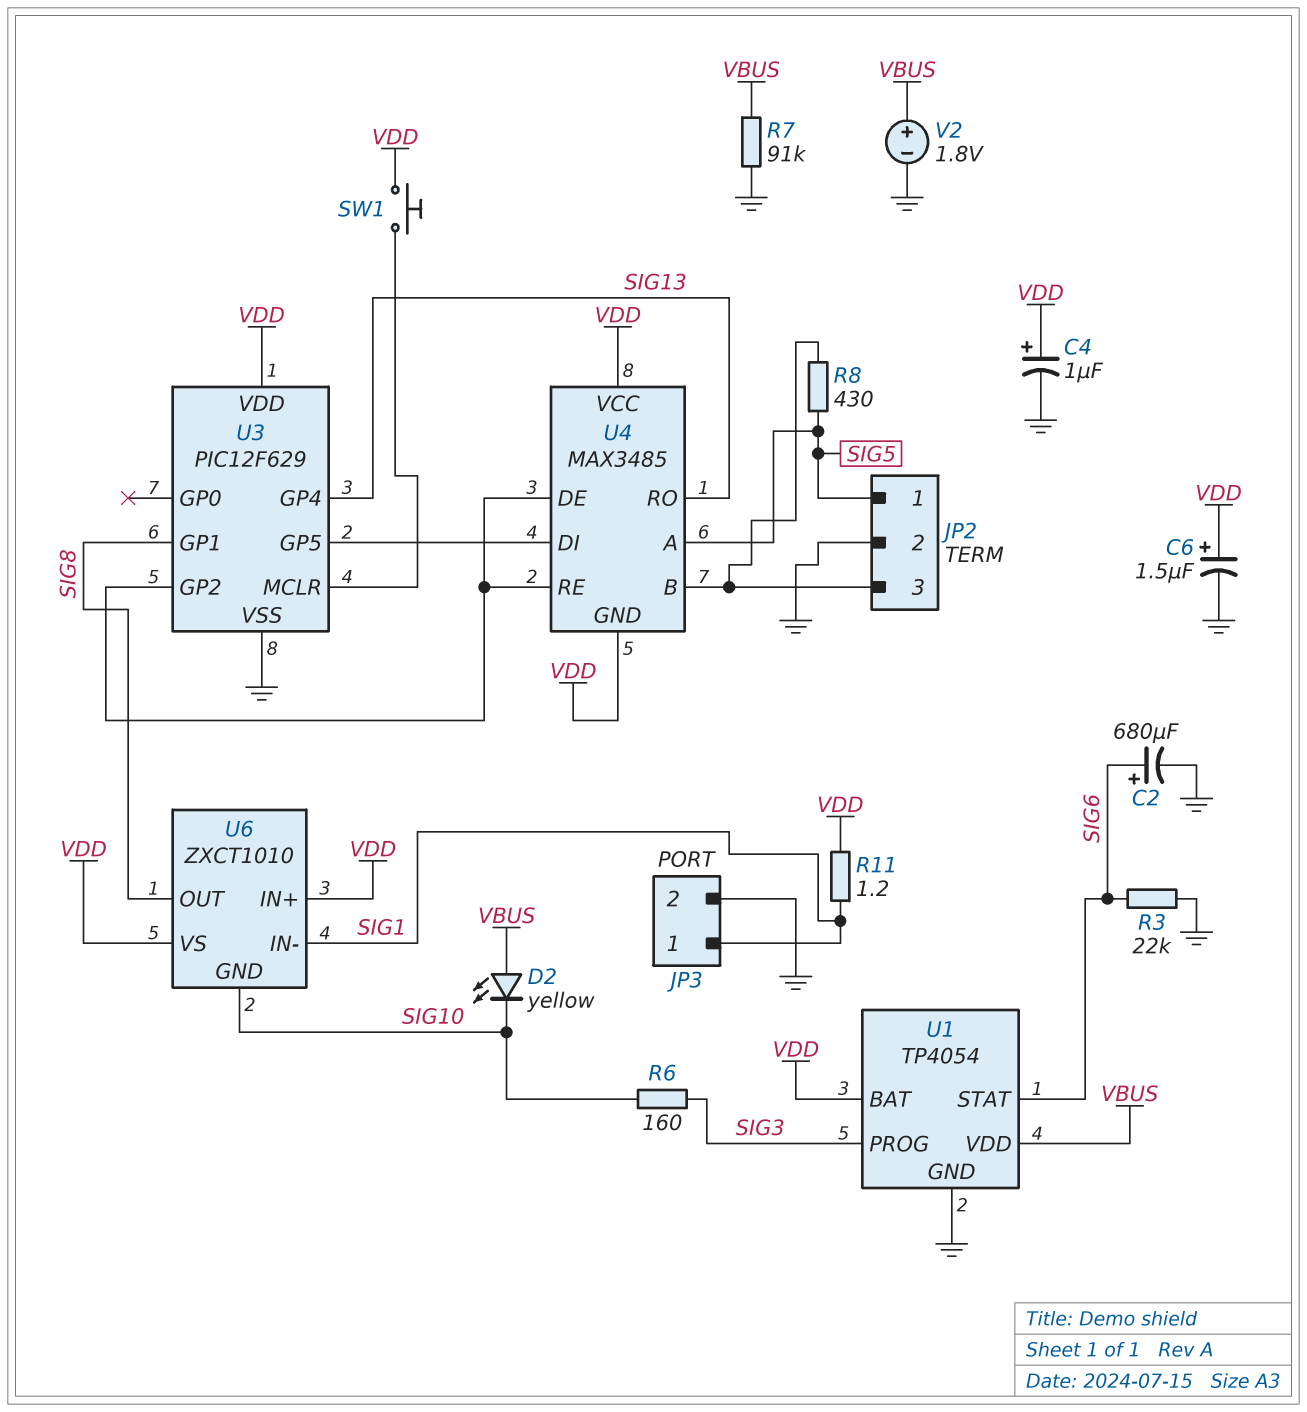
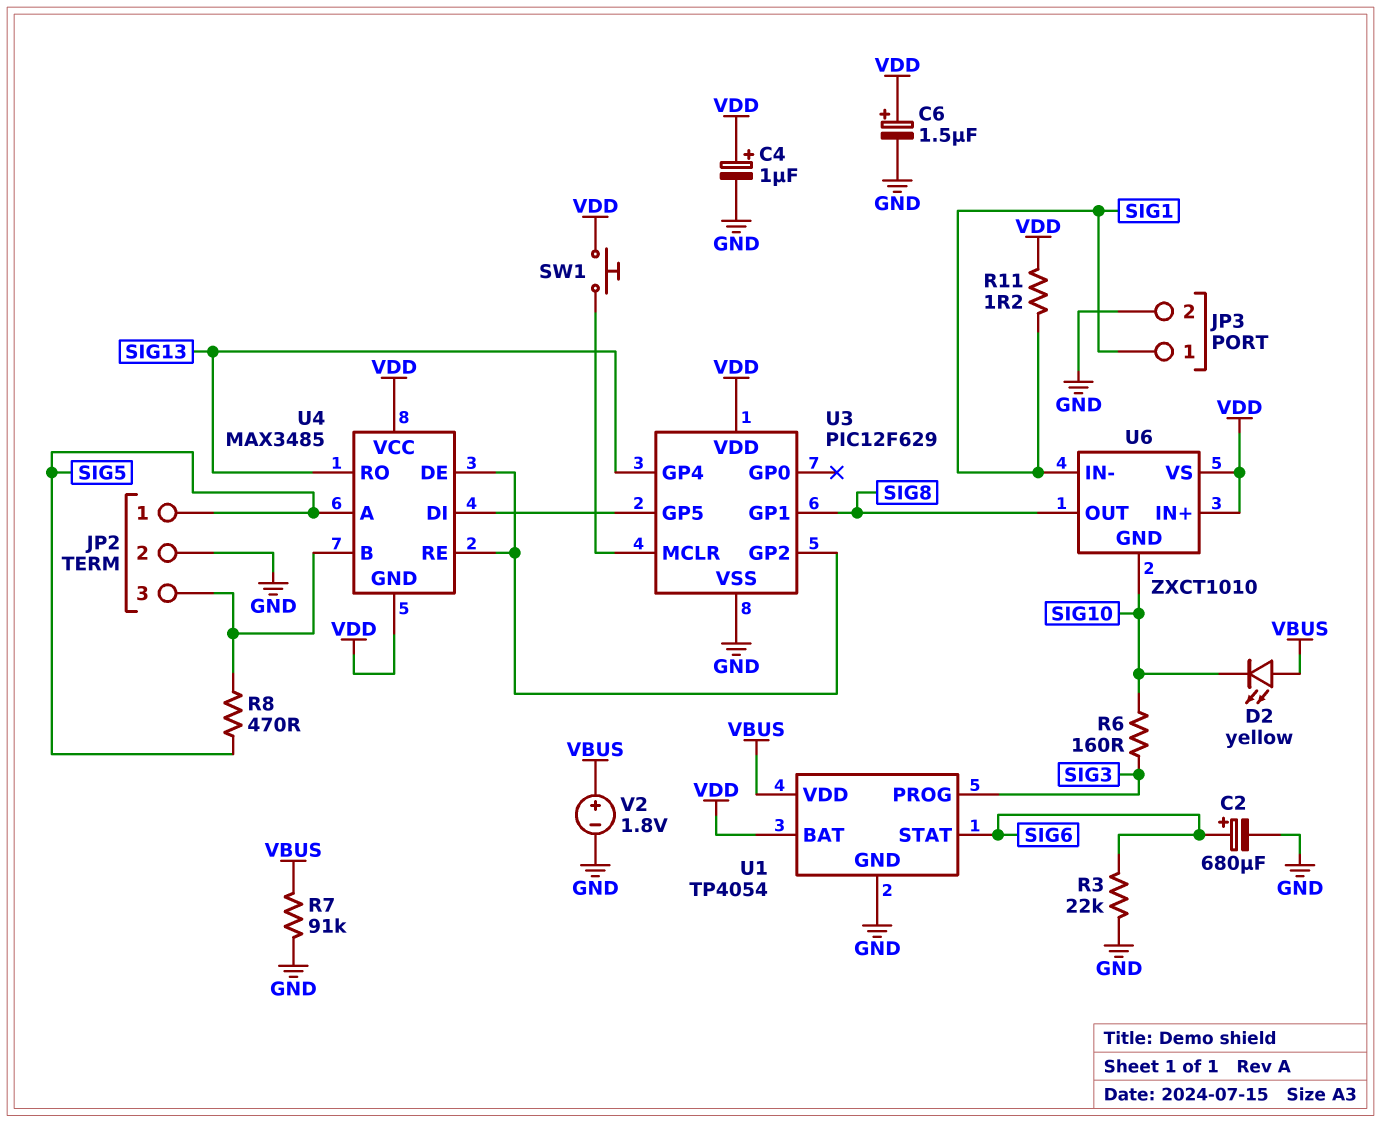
R8: 430 (JP2/3, SIG5) -> 470 (JP2/3, SIG5)

